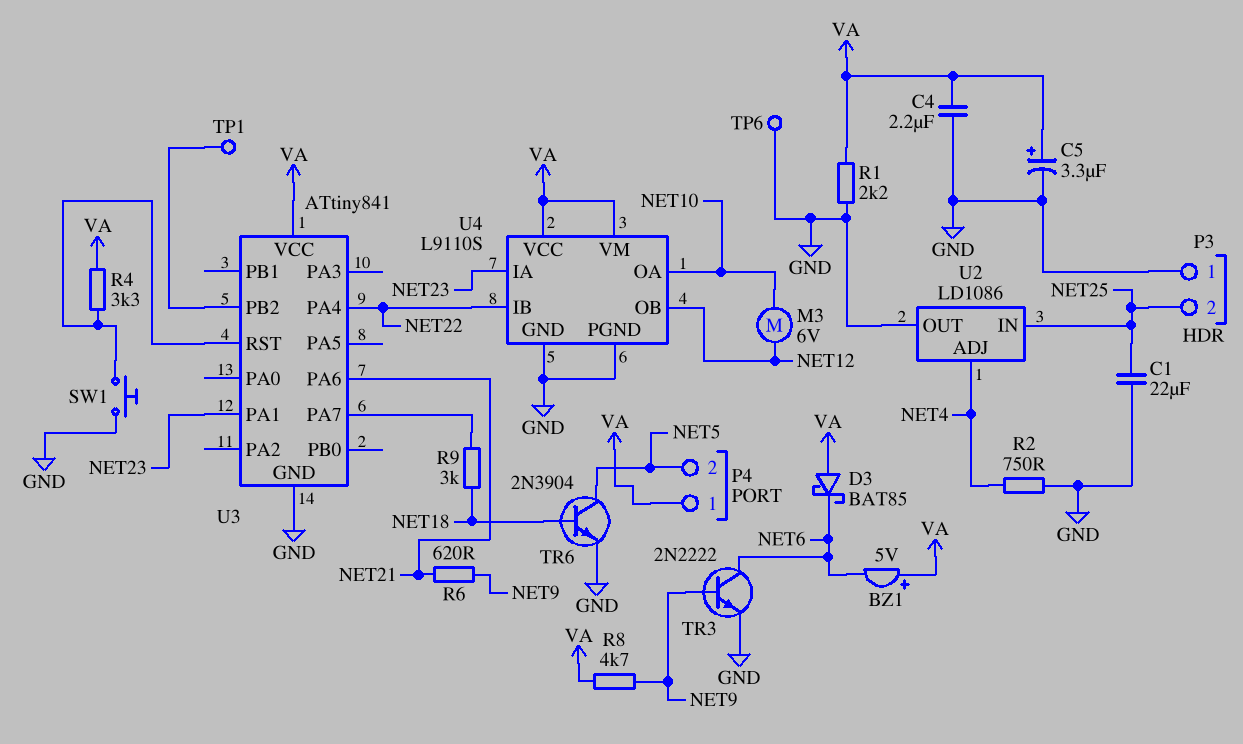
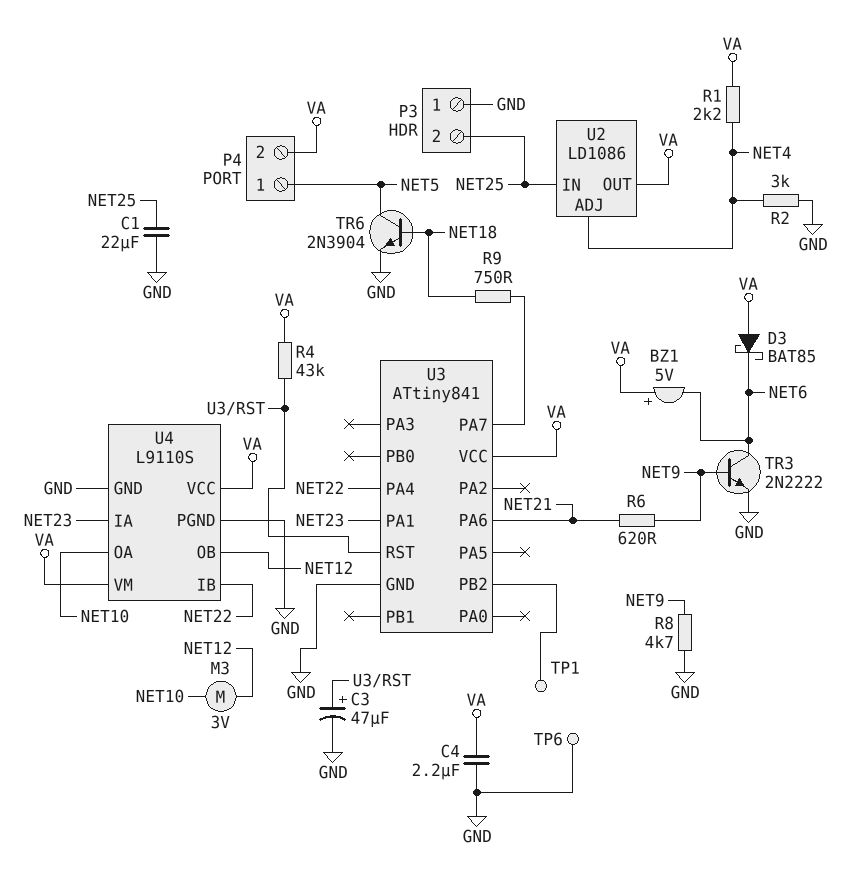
C3: none -> 47uF (plus U3/RST, minus GND)
C5: 3.3uF (plus VA, minus GND) -> none
M3: motor 6V (NET10, NET12) -> motor 3V (NET10, NET12)
P4 pin 1: VA -> NET5
P4 pin 2: NET5 -> VA
R1: 2.2k (GND, VA) -> 2.2k (NET4, VA)
R2: 750 (GND, NET4) -> 3k (GND, NET4)
R4: 3.3k (U3/RST, VA) -> 43k (U3/RST, VA)
R8: 4.7k (NET9, VA) -> 4.7k (GND, NET9)
R9: 3k (NET18, U3/PA7) -> 750 (NET18, U3/PA7)
SW1: button (GND, U3/RST) -> none
U2 pin OUT: GND -> VA

